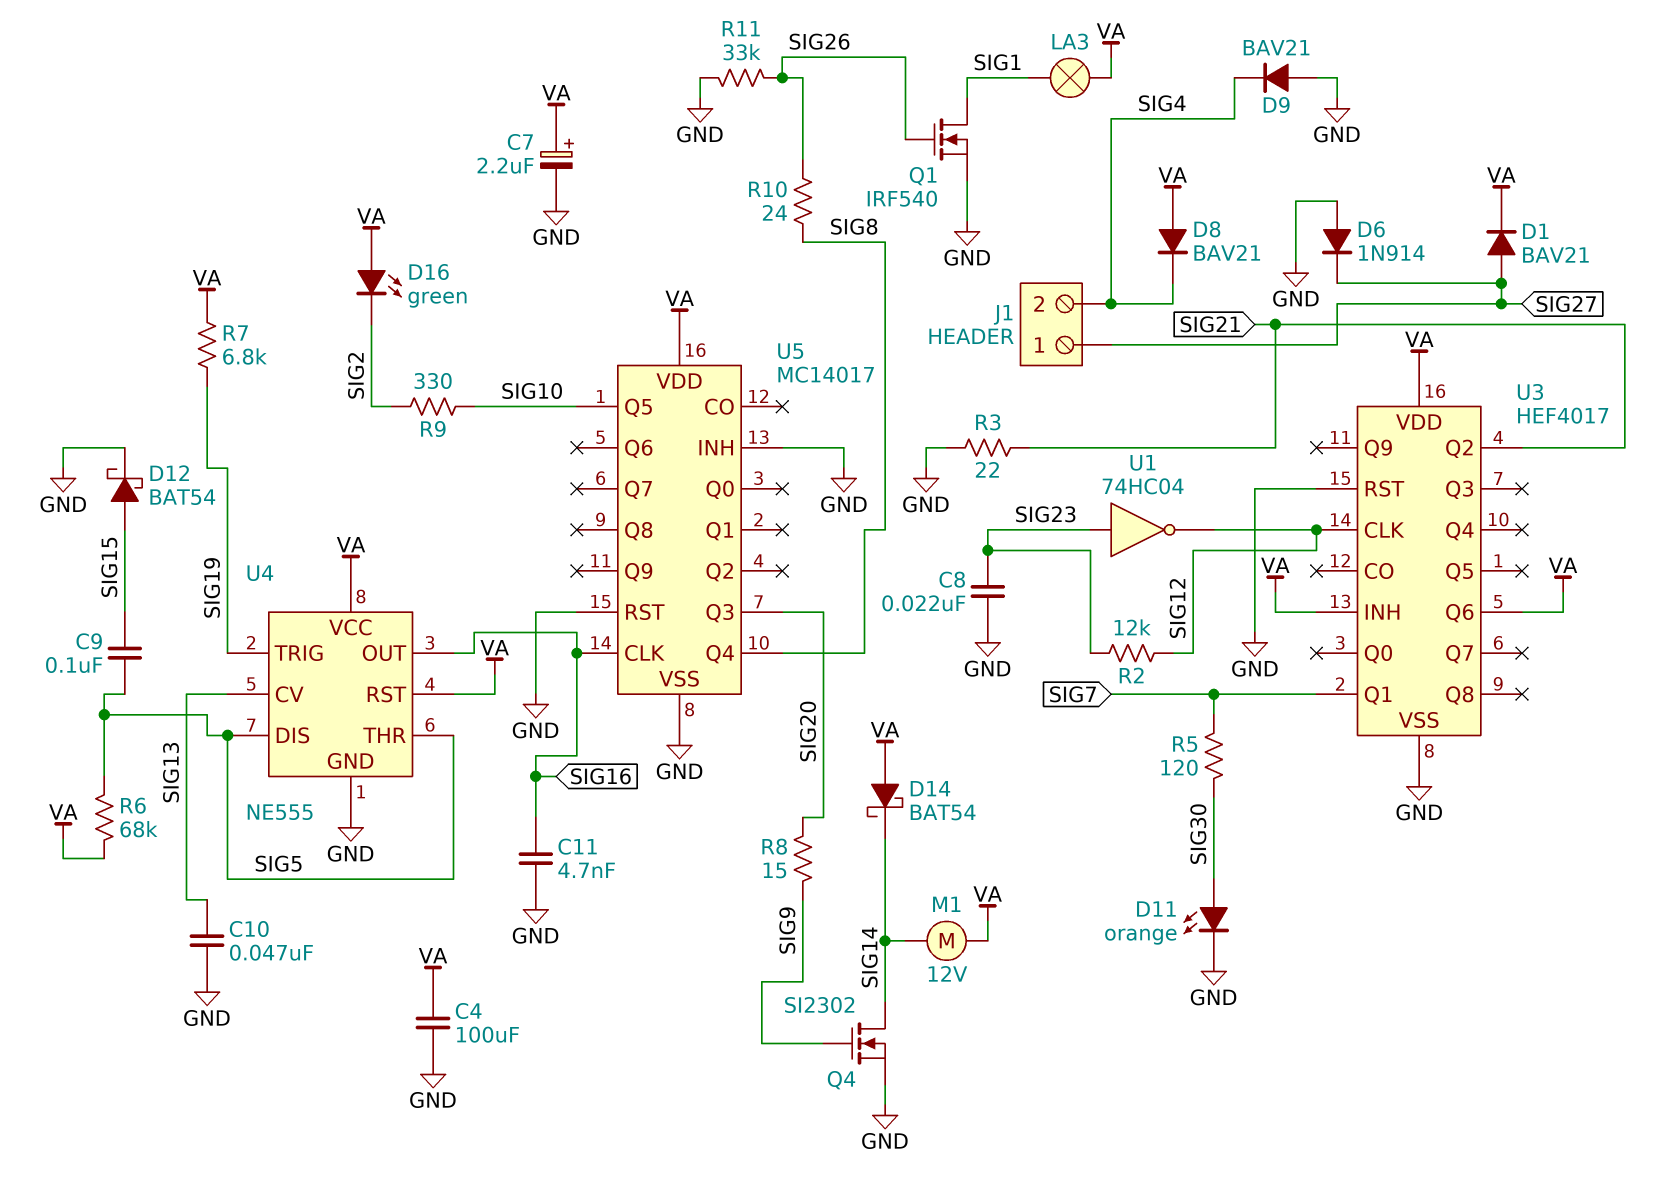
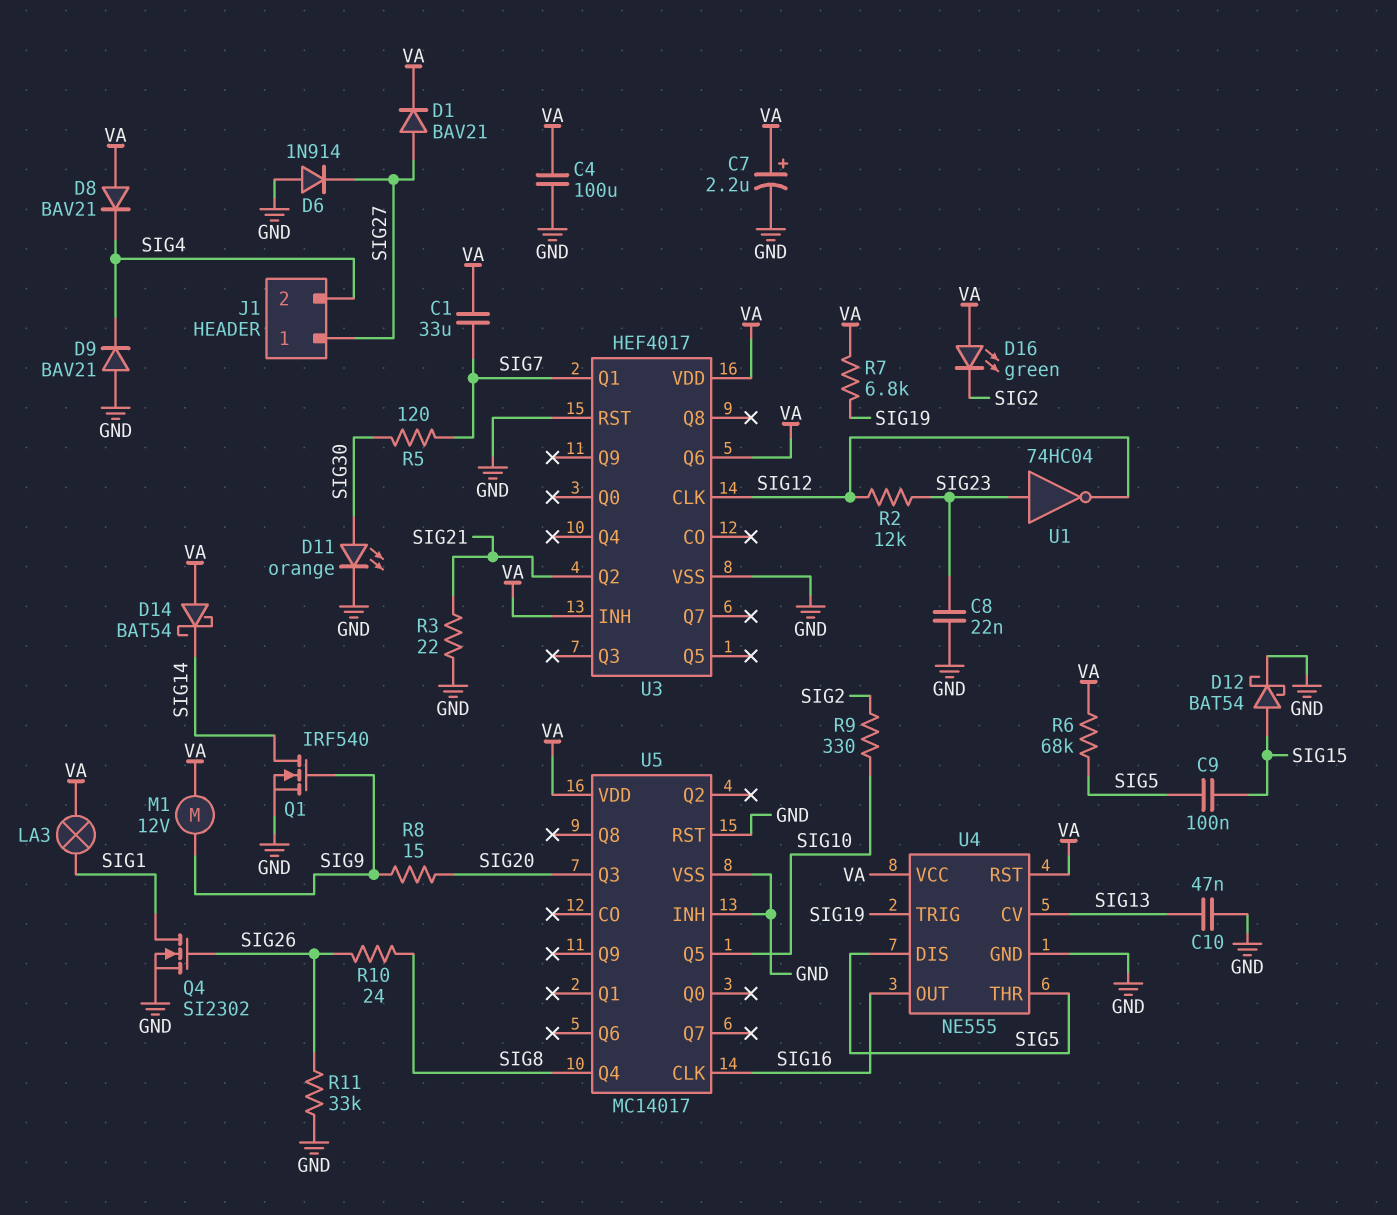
C1: none -> 33uF (SIG7, VA)
C11: 4.7nF (GND, SIG16) -> none
M1: motor 12V (SIG14, VA) -> motor 12V (SIG9, VA)
Q1: NMOS IRF540 (G SIG26, D SIG1, S GND) -> NMOS IRF540 (G SIG9, D SIG14, S GND)
Q4: NMOS SI2302 (G SIG9, D SIG14, S GND) -> NMOS SI2302 (G SIG26, D SIG1, S GND)

